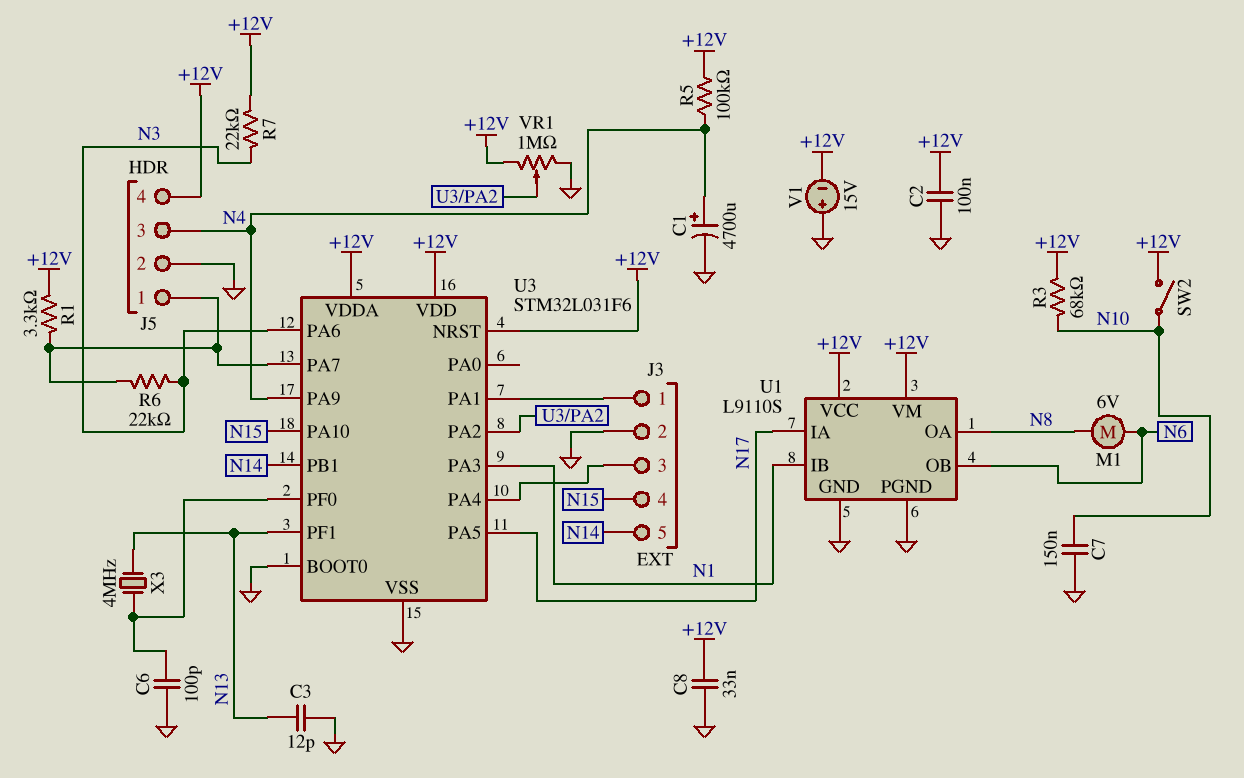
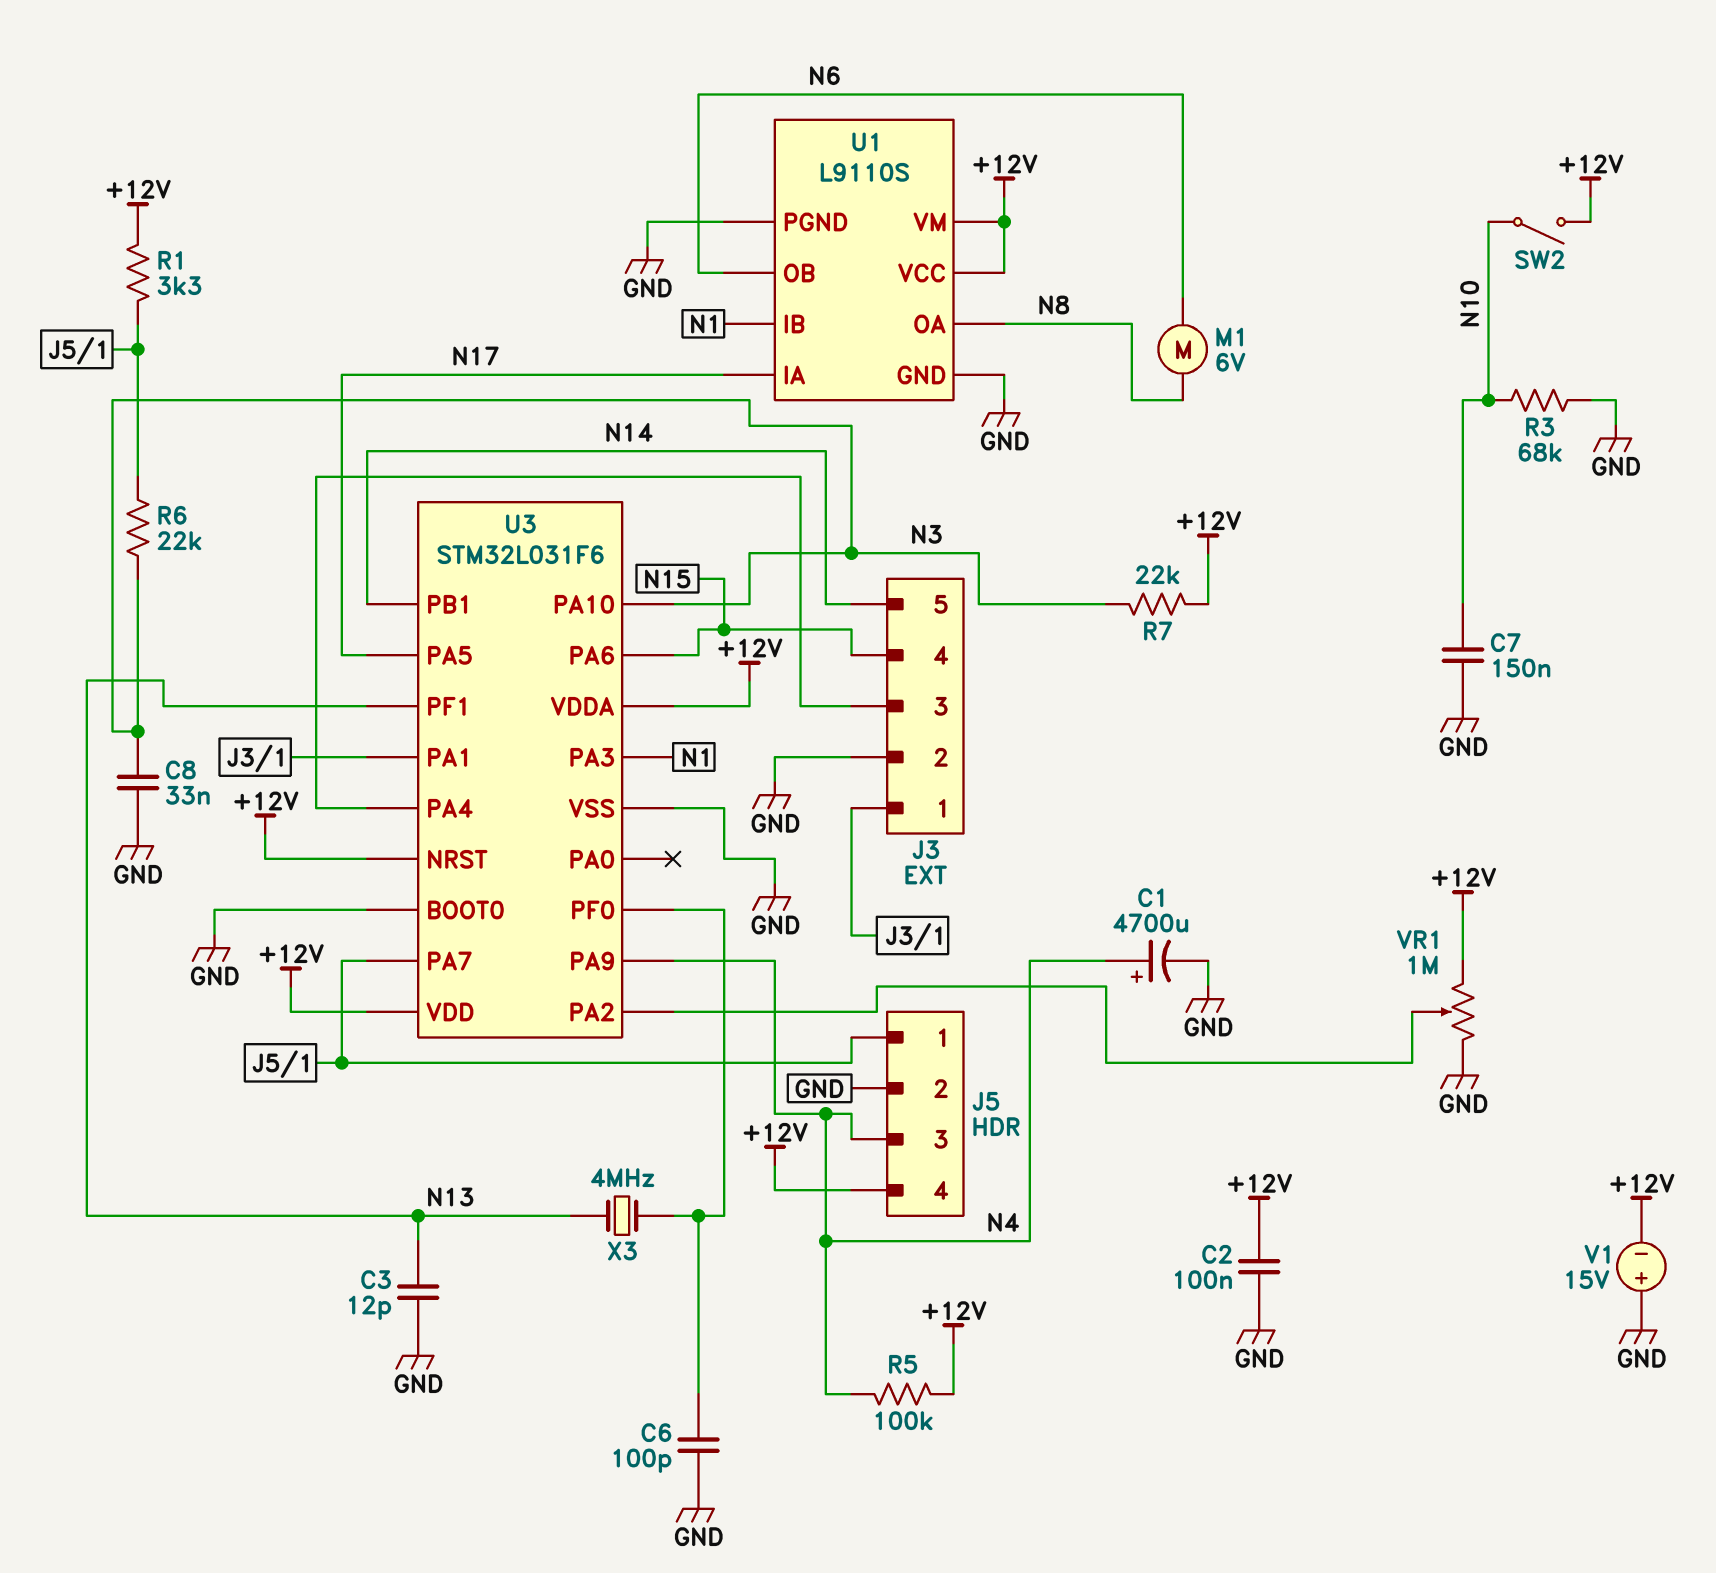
C8: 33nF (+12V, GND) -> 33nF (GND, N3)
R3: 68k (+12V, N10) -> 68k (GND, N10)
U3 pin PA6: N3 -> N15
U3 pin PA10: N15 -> N3

